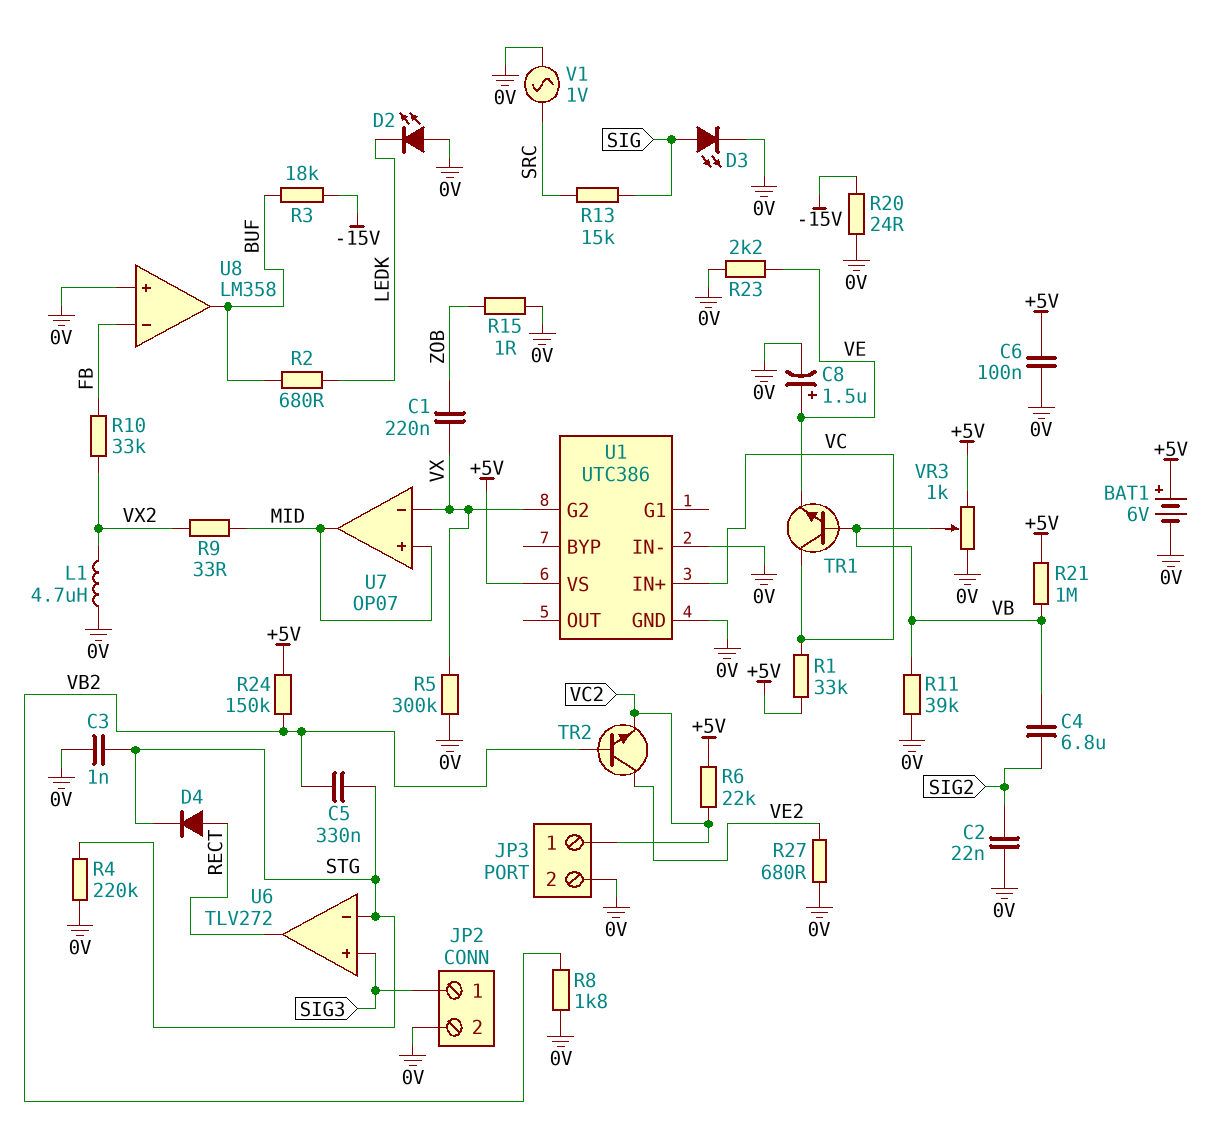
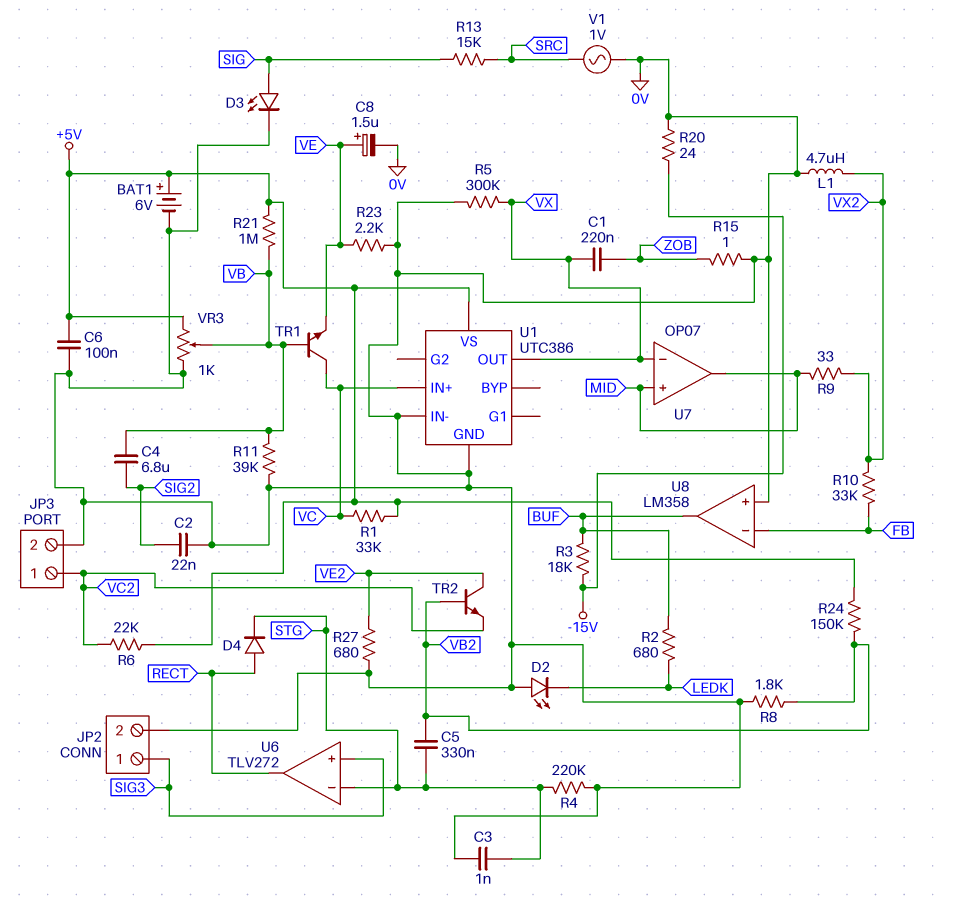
U1 pin G2: VX -> none
U1 pin OUT: none -> VX

